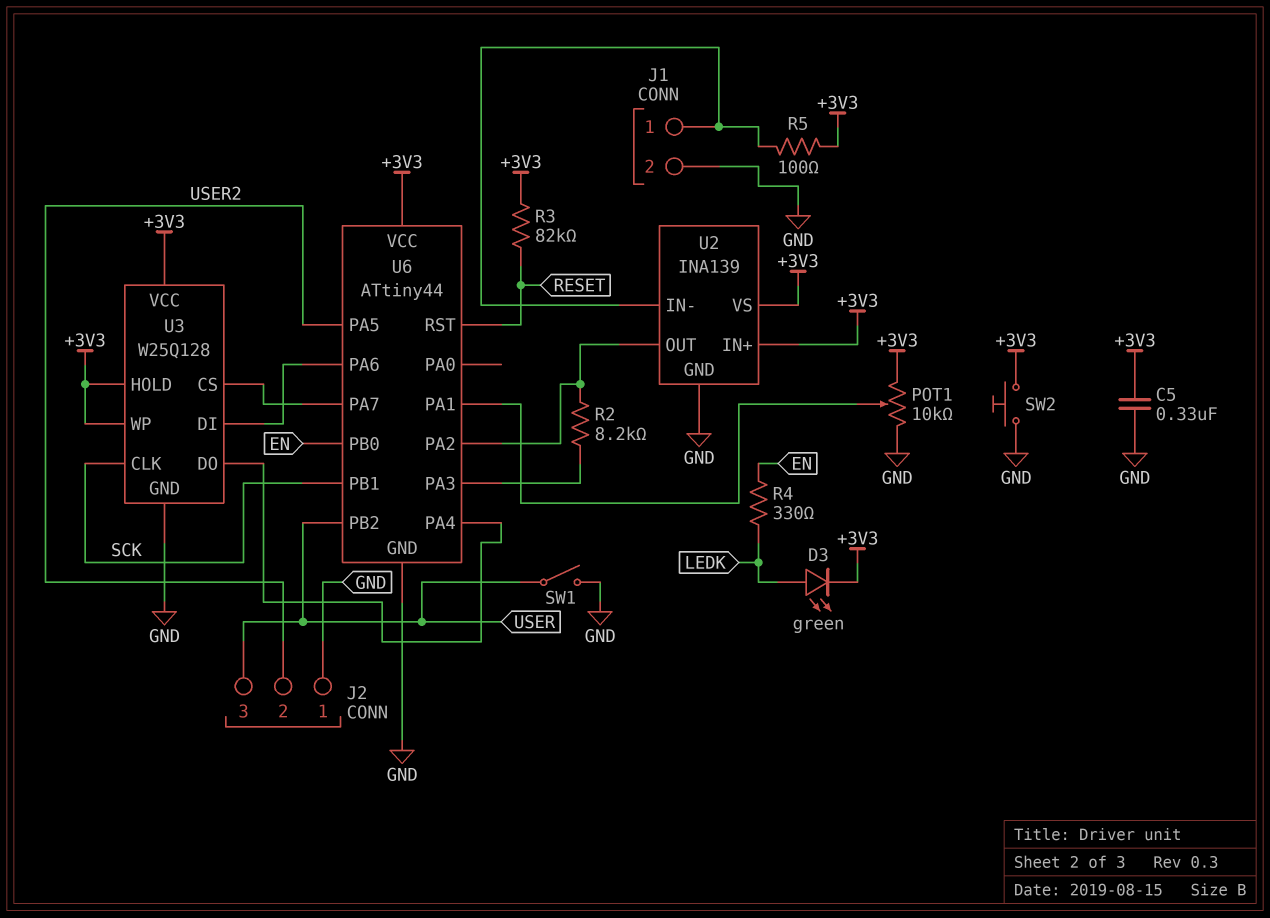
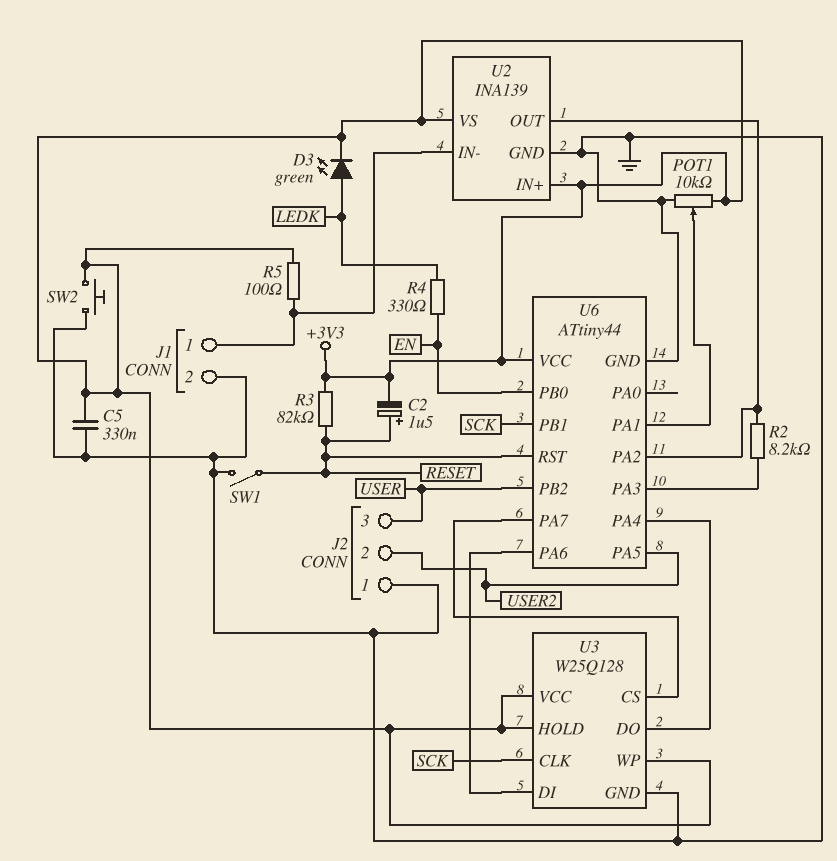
C2: none -> 1.5uF (plus RESET, minus +3V3)
SW1: switch (GND, USER) -> switch (GND, RESET)

